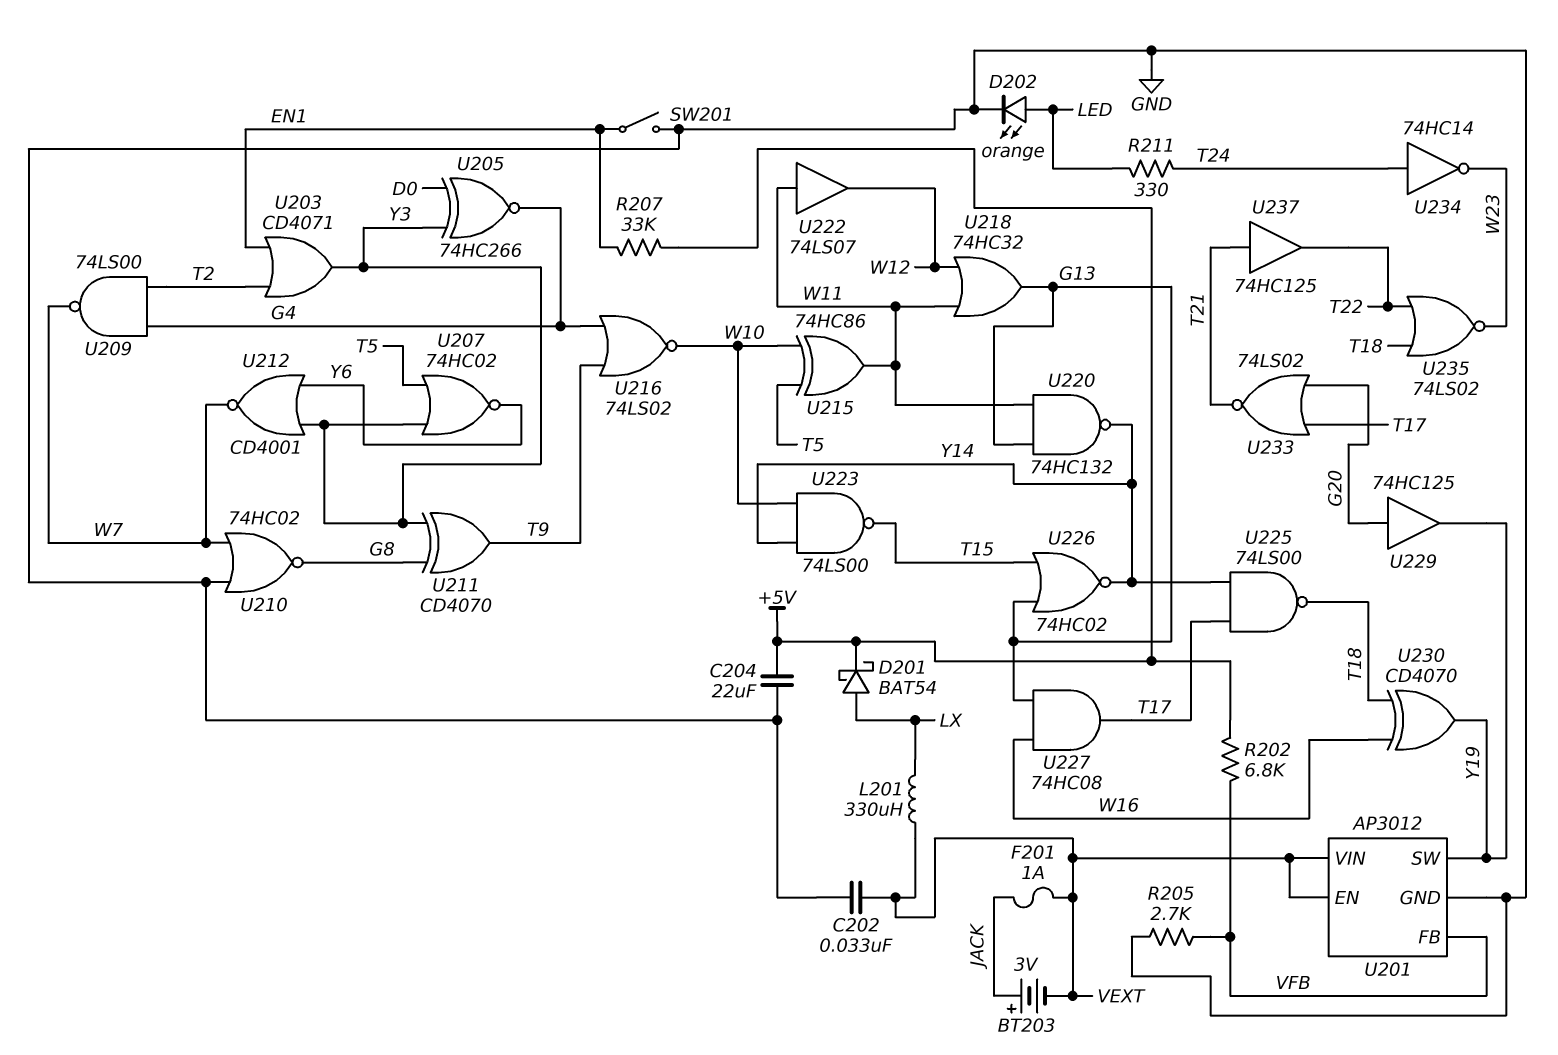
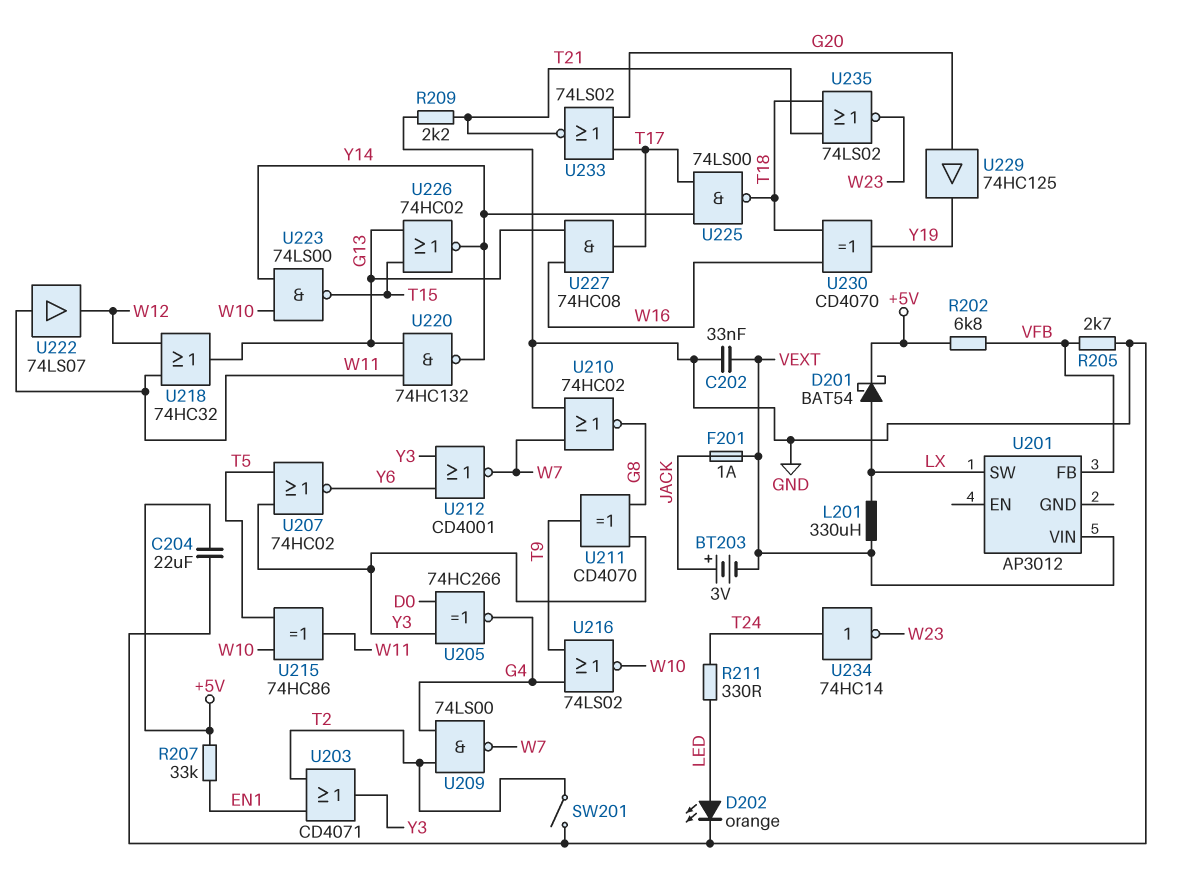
R209: none -> 2.2k (GND, T21)
SW201: switch (EN1, GND) -> switch (GND, T2)
U201 pin EN: VEXT -> none
U201 pin GND: GND -> none
U201 pin SW: Y19 -> LX
U235: NOR 74LS02 (in T18, in T22, out W23) -> NOR 74LS02 (in T18, in T21, out W23)
U237: buffer 74HC125 (in T21, out T22) -> none

